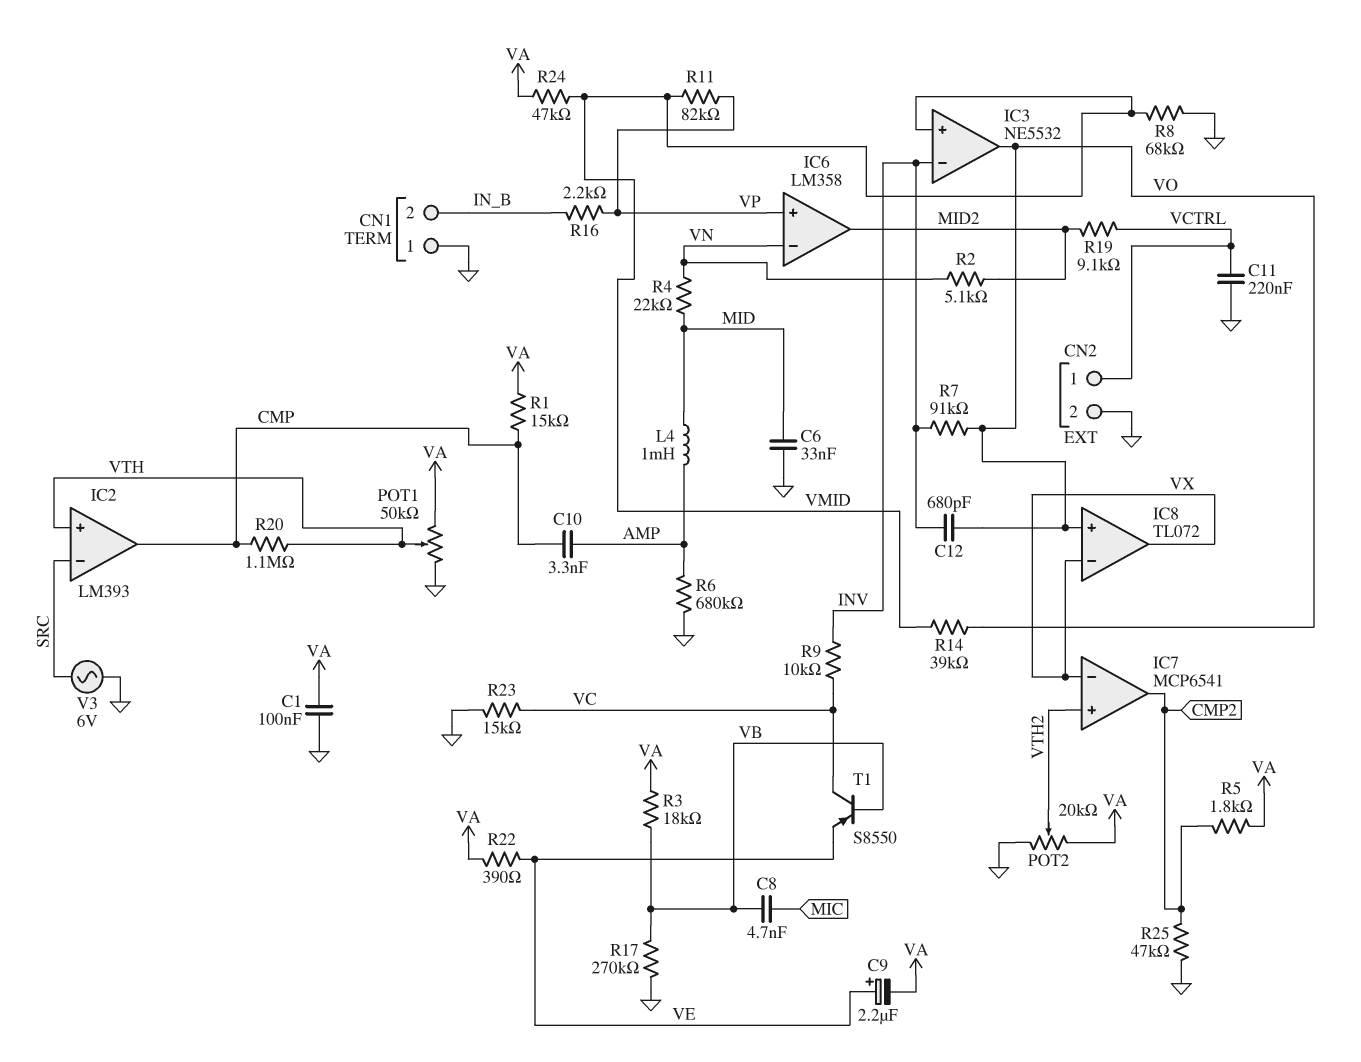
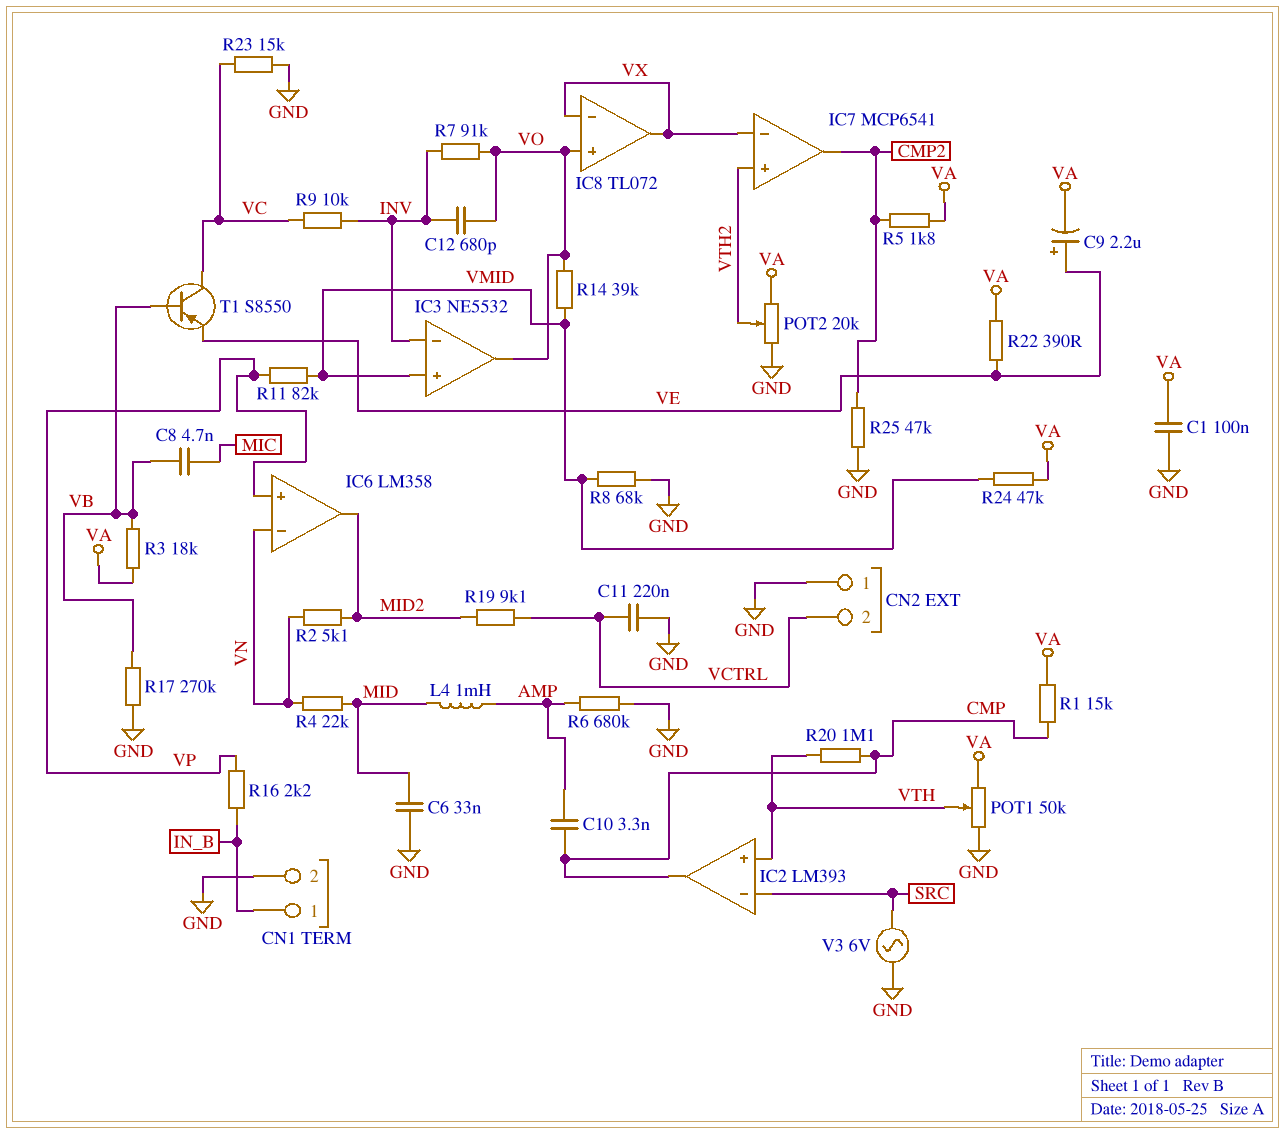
CN1 pin 1: GND -> IN_B
CN1 pin 2: IN_B -> GND
CN2 pin 1: VCTRL -> GND
CN2 pin 2: GND -> VCTRL

